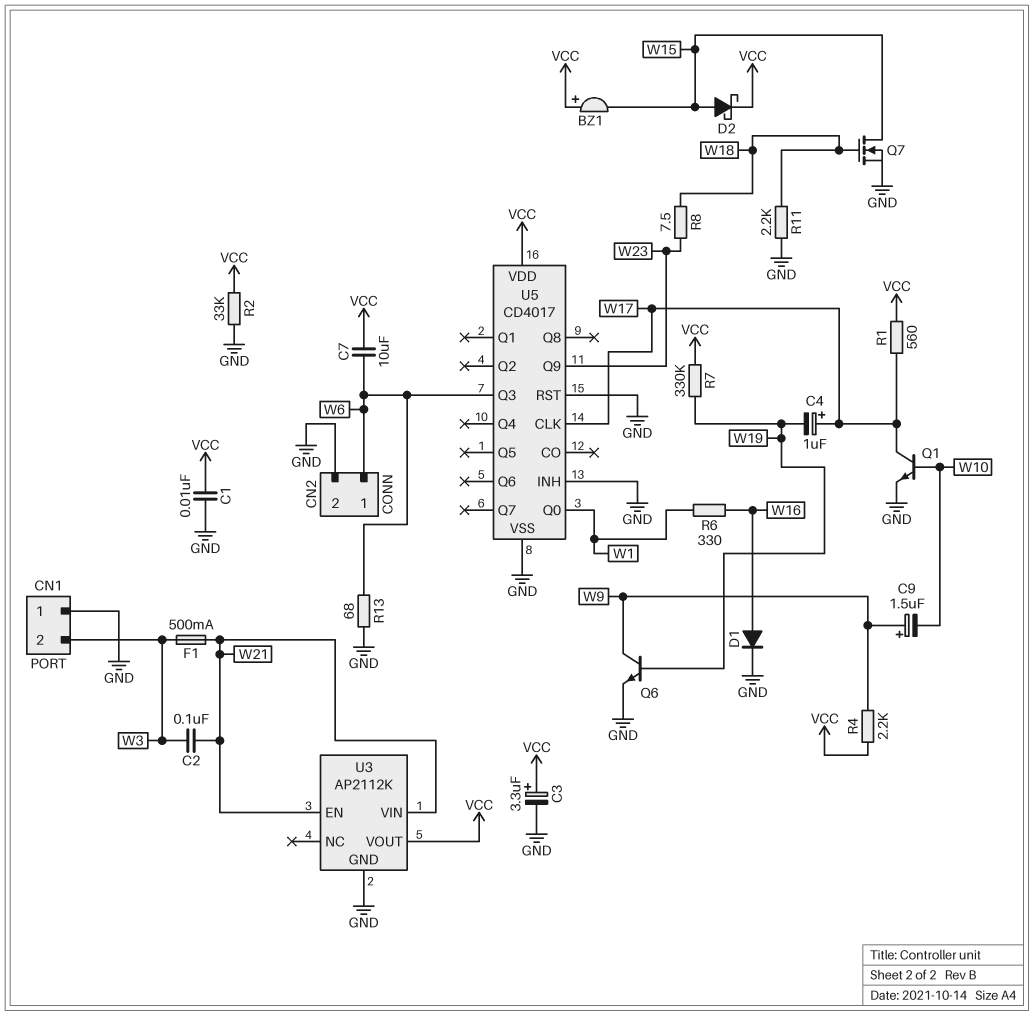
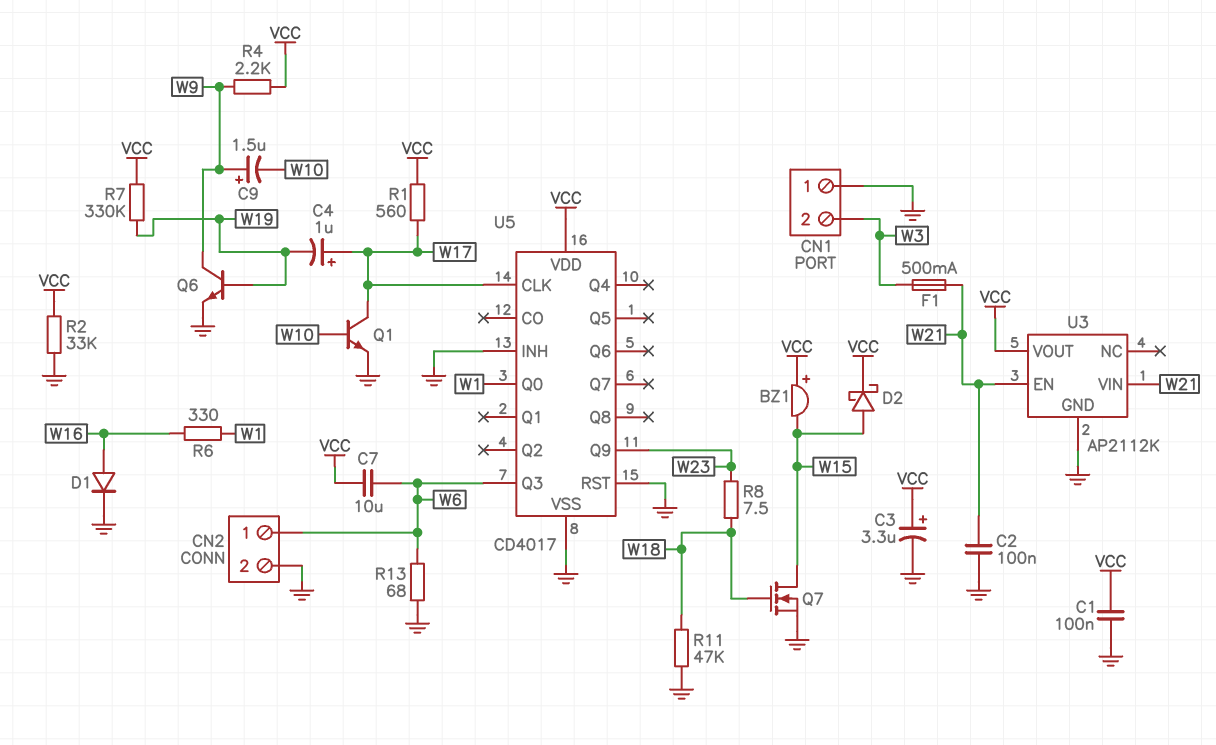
C1: 10nF (GND, VCC) -> 100nF (GND, VCC)
C2: 100nF (W3, W21) -> 100nF (GND, W21)
R11: 2.2k (GND, W18) -> 47k (GND, W18)

